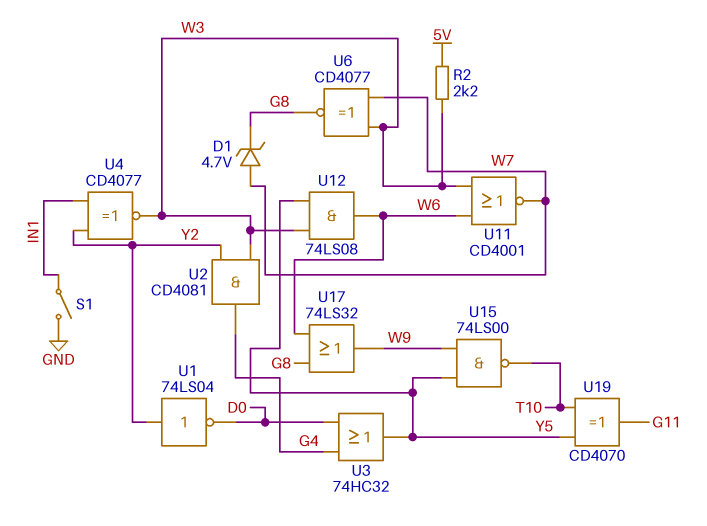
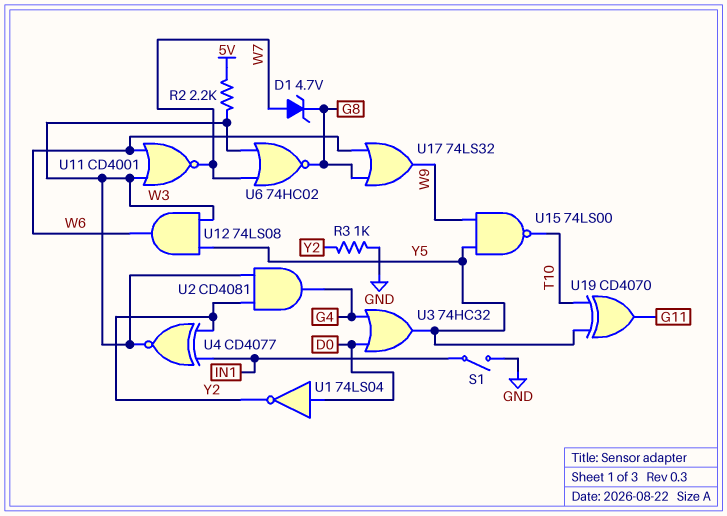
R3: none -> 1k (GND, Y2)
U1: NOT 74LS04 (in Y2, out D0) -> NOT 74LS04 (in D0, out Y2)
U6: XNOR CD4077 (in W3, in W7, out G8) -> NOR 74HC02 (in W3, in W7, out G8)

